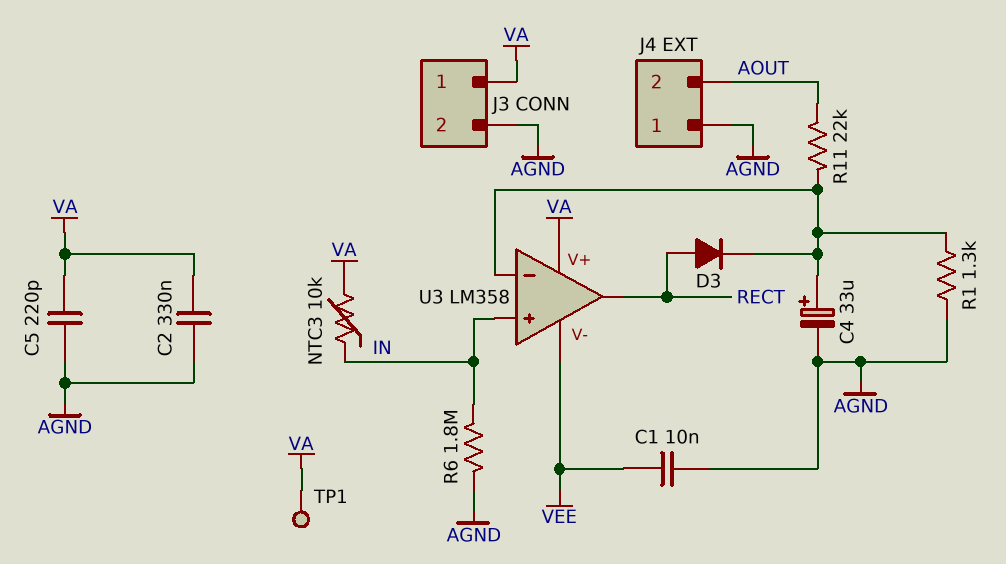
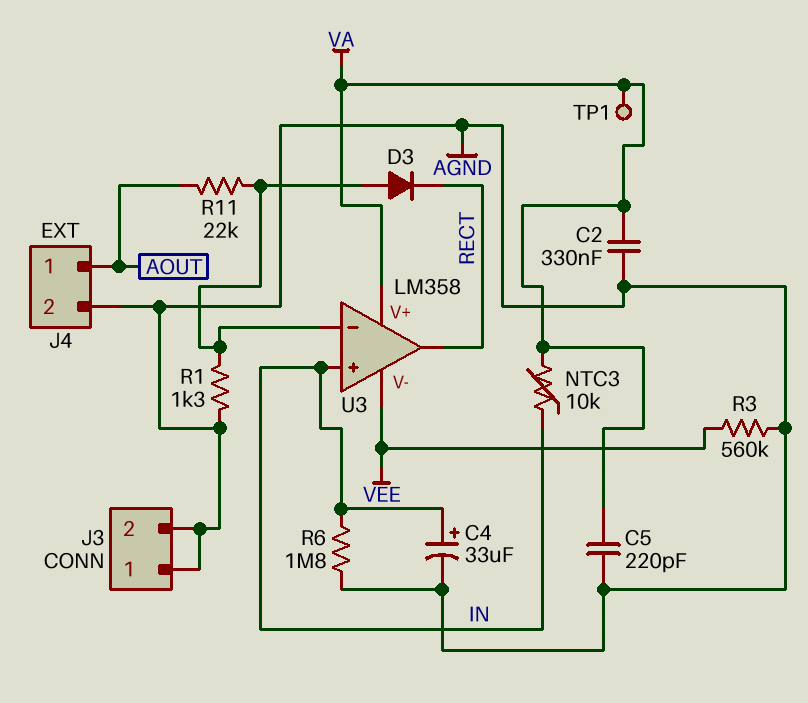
C1: 10nF (AGND, VEE) -> none
C4: 33uF (plus U3/in-, minus AGND) -> 33uF (plus IN, minus AGND)
D3: diode (A RECT, K U3/in-) -> diode (A U3/in-, K RECT)
J3 pin 1: VA -> AGND
J4 pin 1: AGND -> AOUT
J4 pin 2: AOUT -> AGND
R3: none -> 560k (AGND, VEE)

